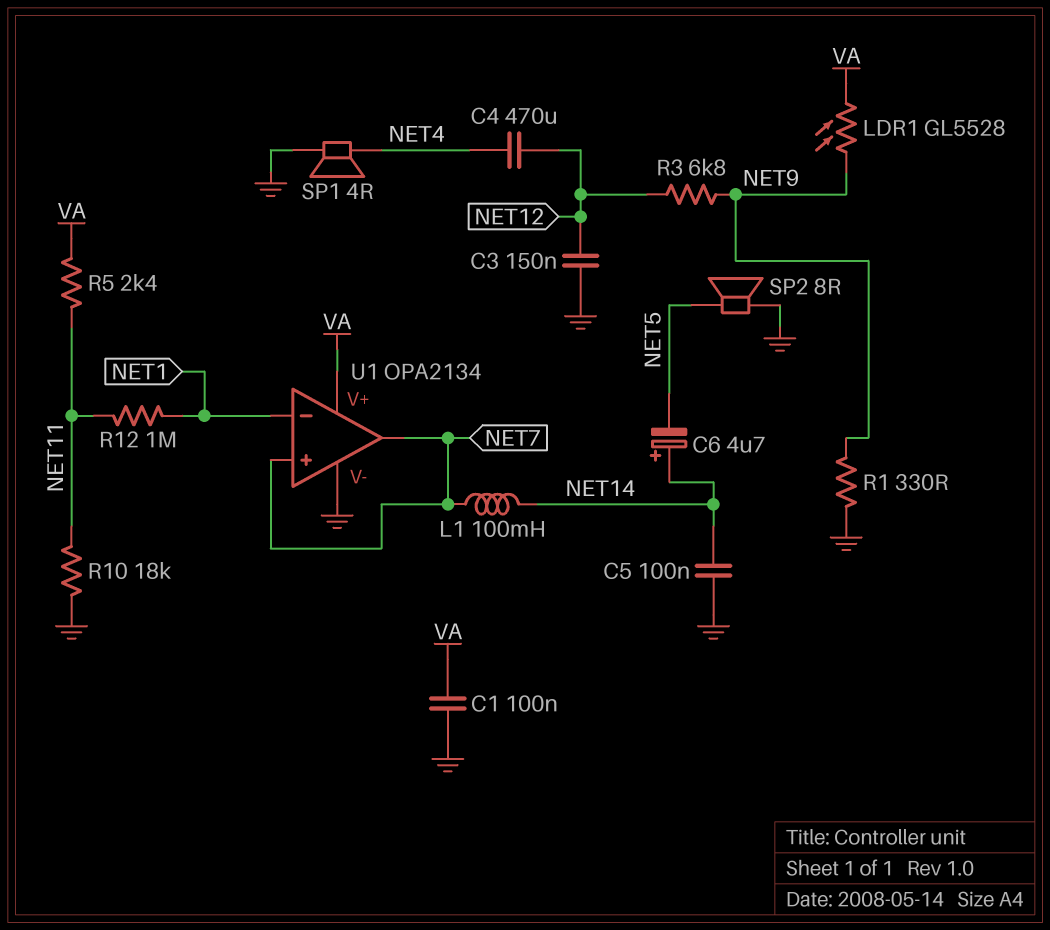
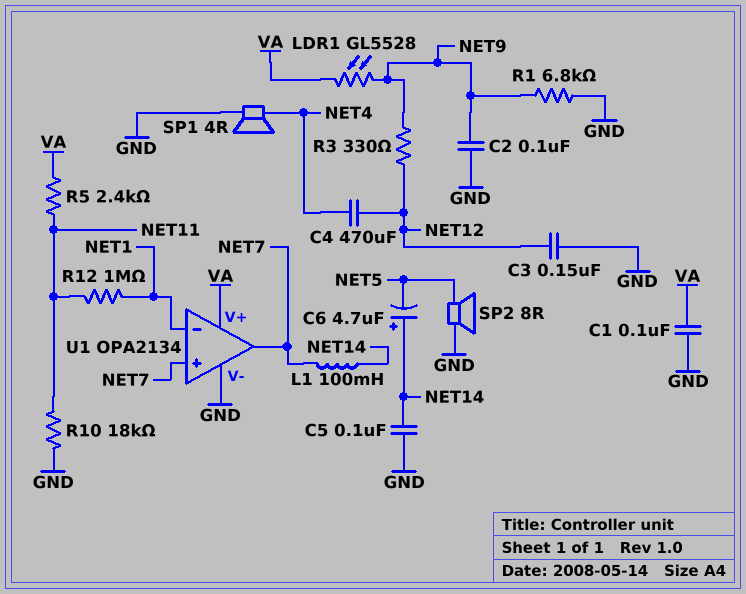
C2: none -> 100nF (GND, NET9)
R1: 330 (GND, NET9) -> 6.8k (GND, NET9)
R3: 6.8k (NET9, NET12) -> 330 (NET9, NET12)

